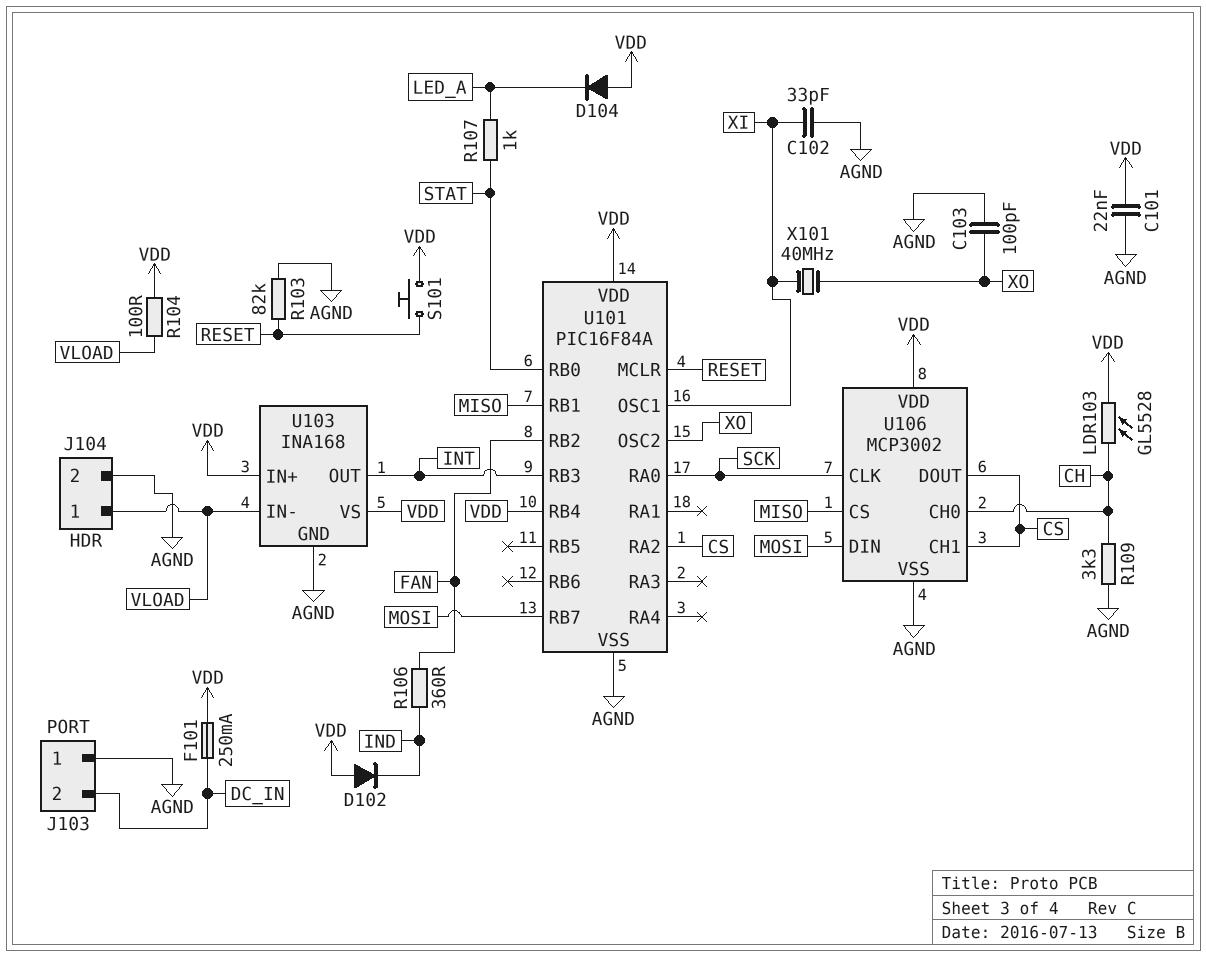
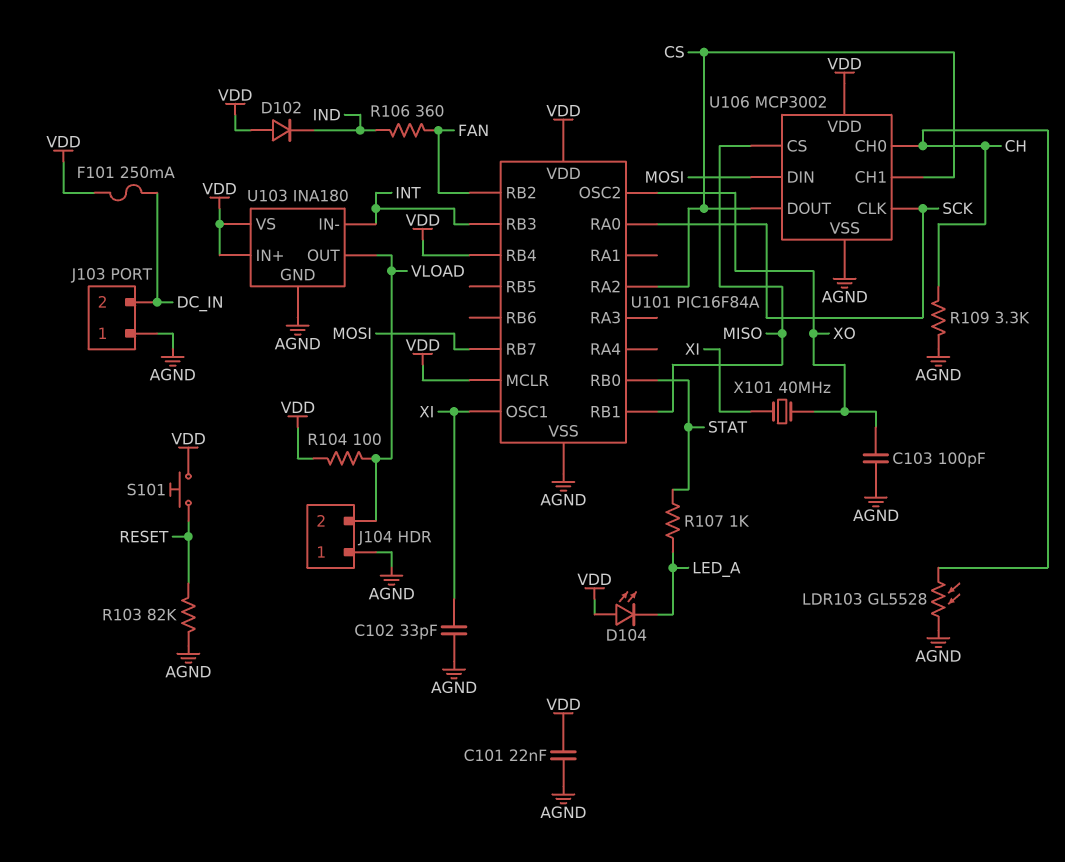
D104: diode (A VDD, K LED_A) -> LED (A VDD, K LED_A)
J104 pin 1: VLOAD -> AGND
J104 pin 2: AGND -> VLOAD
LDR103: GL5528 (CH, VDD) -> GL5528 (AGND, CH)
U101 pin MCLR: RESET -> VDD
U103: INA168 -> INA180
U103 pin IN-: VLOAD -> INT
U103 pin OUT: INT -> VLOAD

